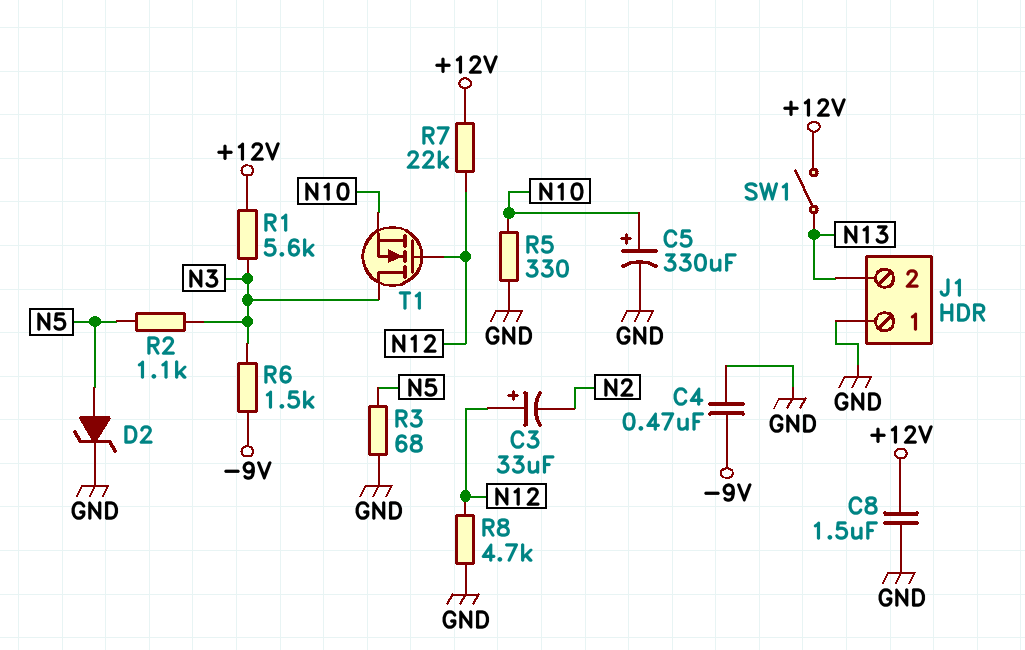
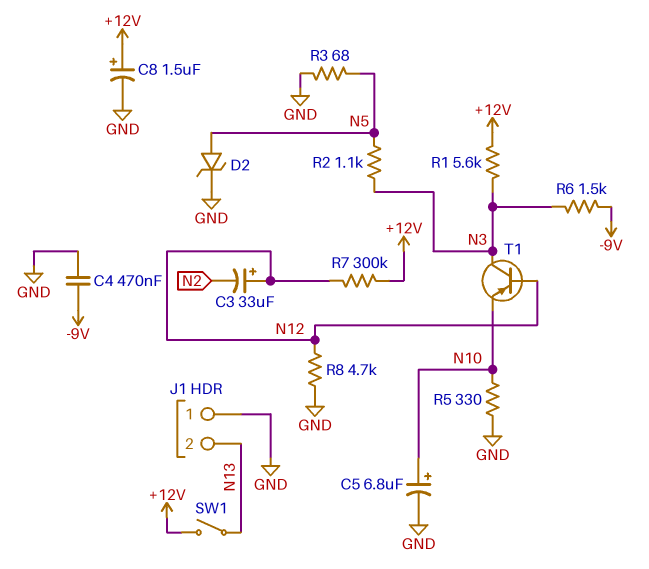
C5: 330uF (plus N10, minus GND) -> 6.8uF (plus N10, minus GND)
C8: 1.5uF (+12V, GND) -> 1.5uF (plus +12V, minus GND)
R7: 22k (+12V, N12) -> 300k (+12V, N12)
T1: NMOS (G N12, D N3, S N10) -> PNP (B N12, C N3, E N10)

